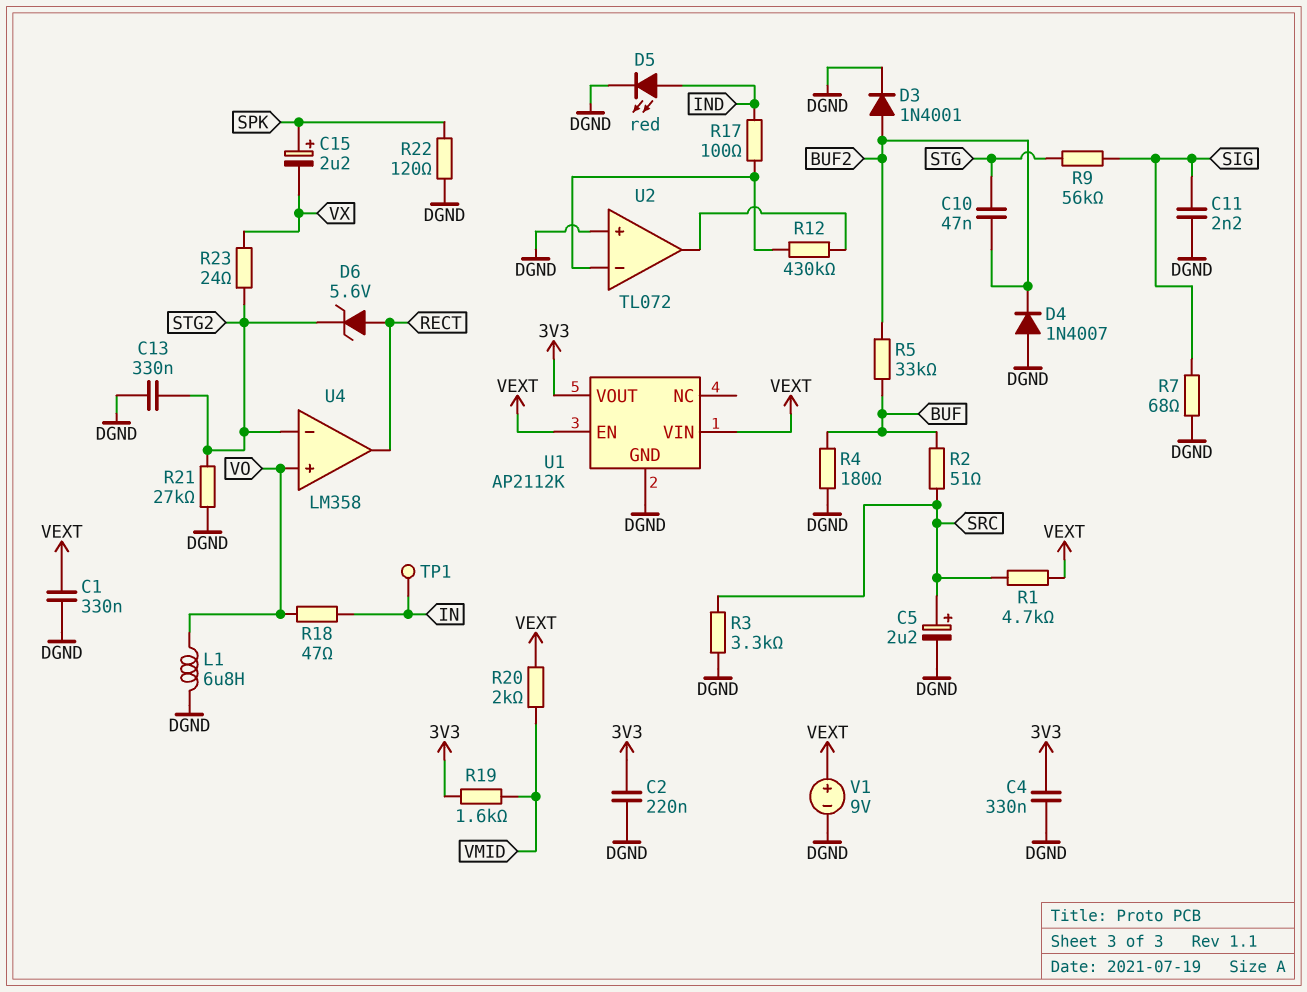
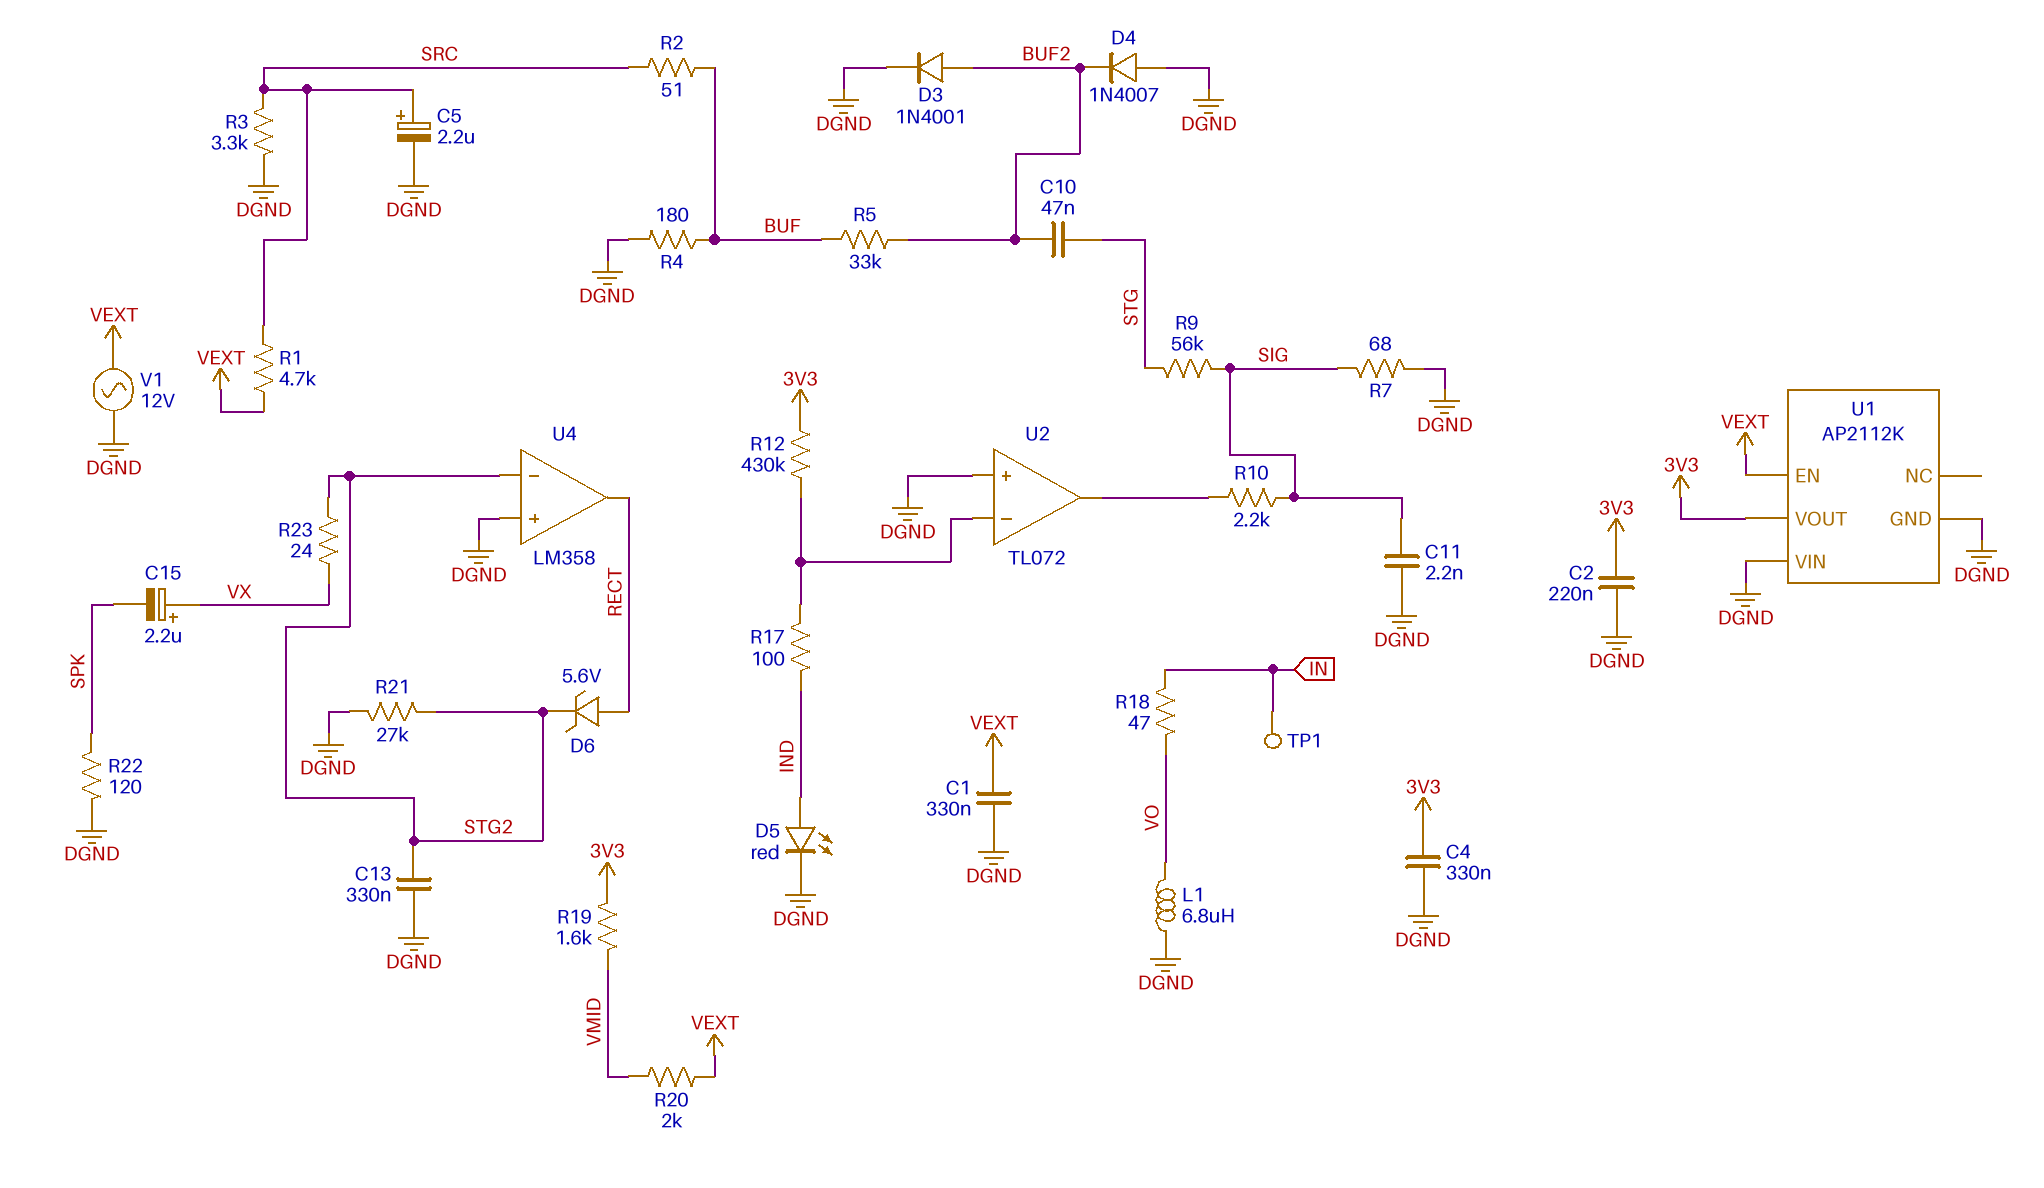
C15: 2.2uF (plus SPK, minus VX) -> 2.2uF (plus VX, minus SPK)
R10: none -> 2.2k (SIG, U2/out)
R12: 430k (U2/in-, U2/out) -> 430k (3V3, U2/in-)
U1 pin VIN: VEXT -> DGND
U4 pin in+: VO -> DGND
V1: 9V (plus VEXT, minus DGND) -> AC 12V (DGND, VEXT)

